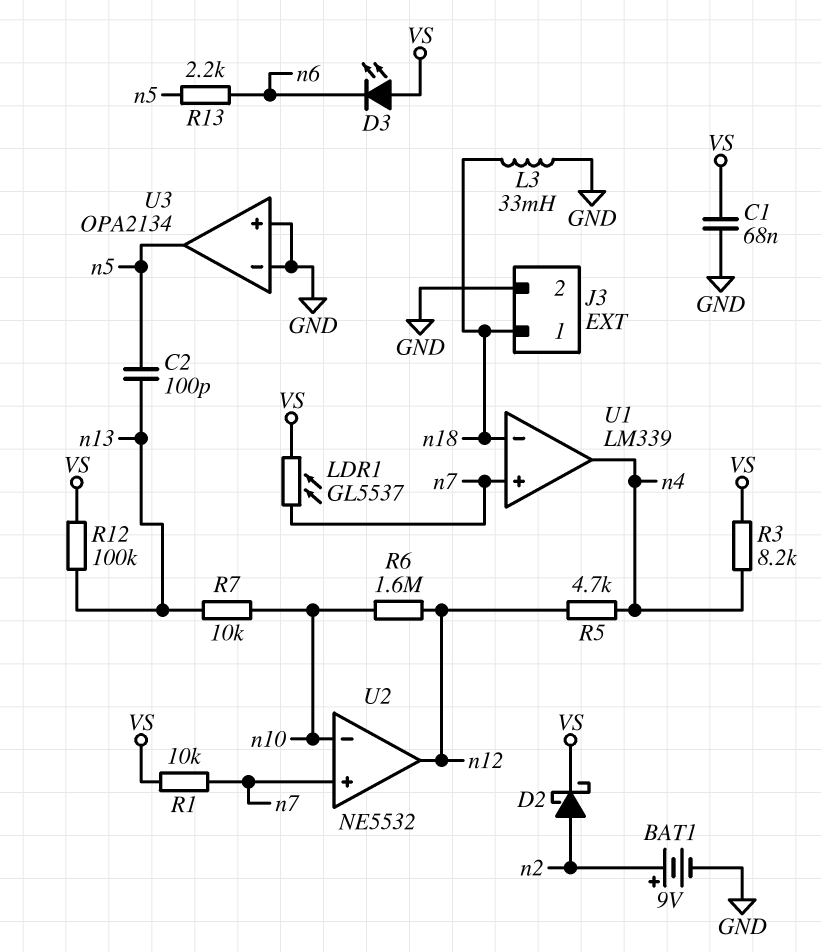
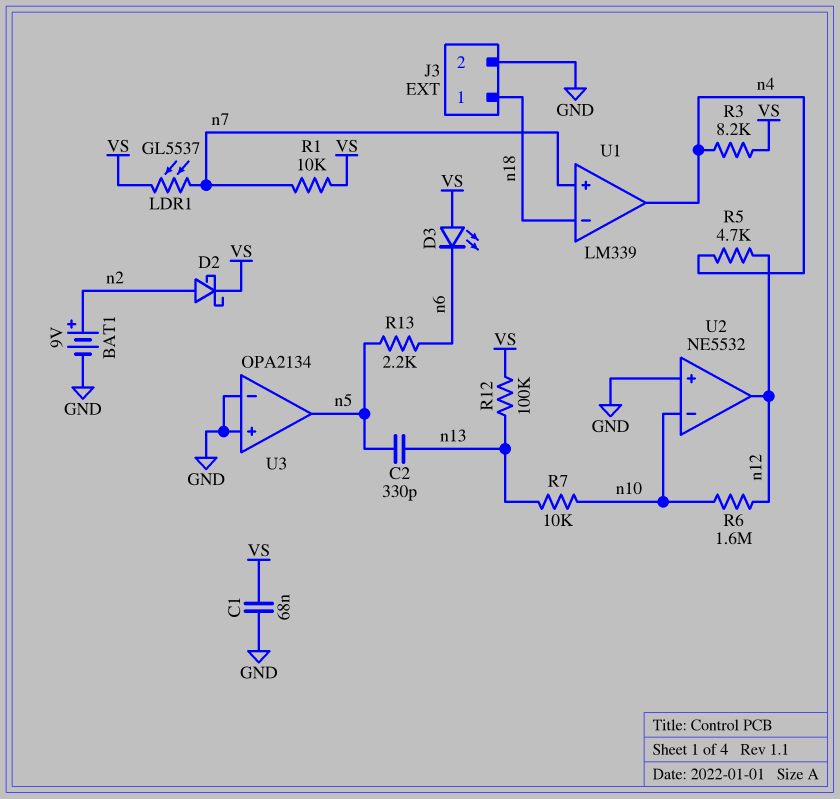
C2: 100pF (n5, n13) -> 330pF (n5, n13)
L3: 33mH (GND, n18) -> none
U2 pin in+: n7 -> GND

